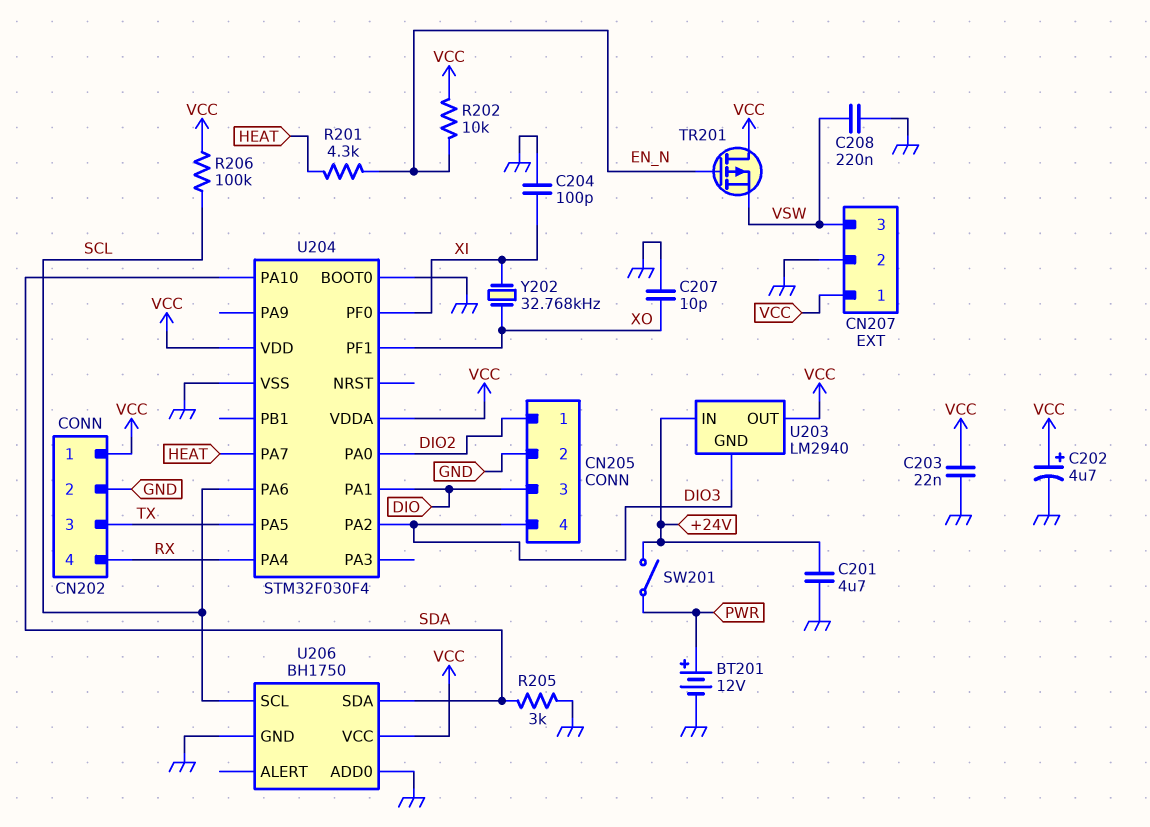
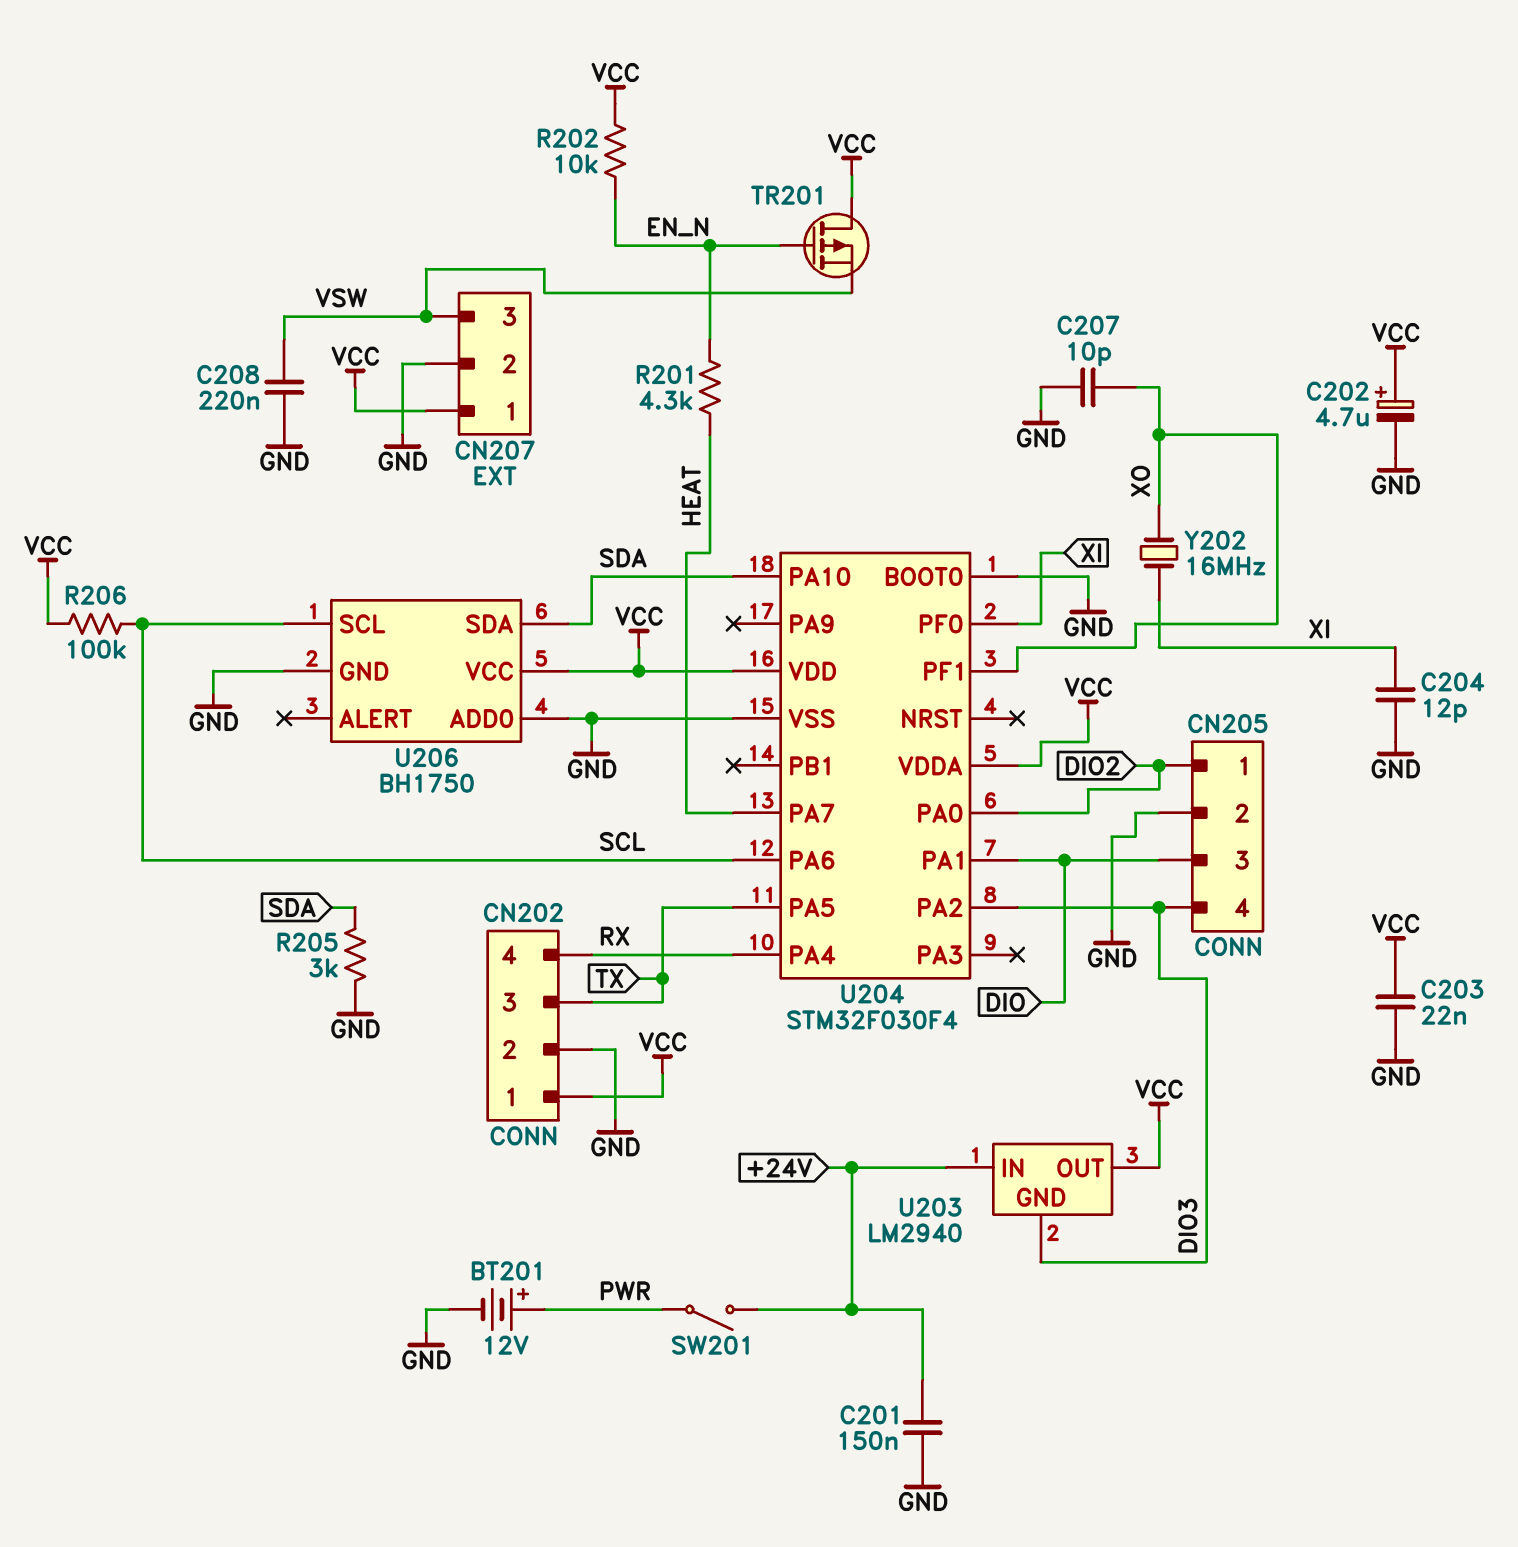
C201: 4.7uF (+24V, GND) -> 150nF (+24V, GND)
C204: 100pF (GND, XI) -> 12pF (GND, XI)
Y202: 32.768kHz (XI, XO) -> 16MHz (XI, XO)

